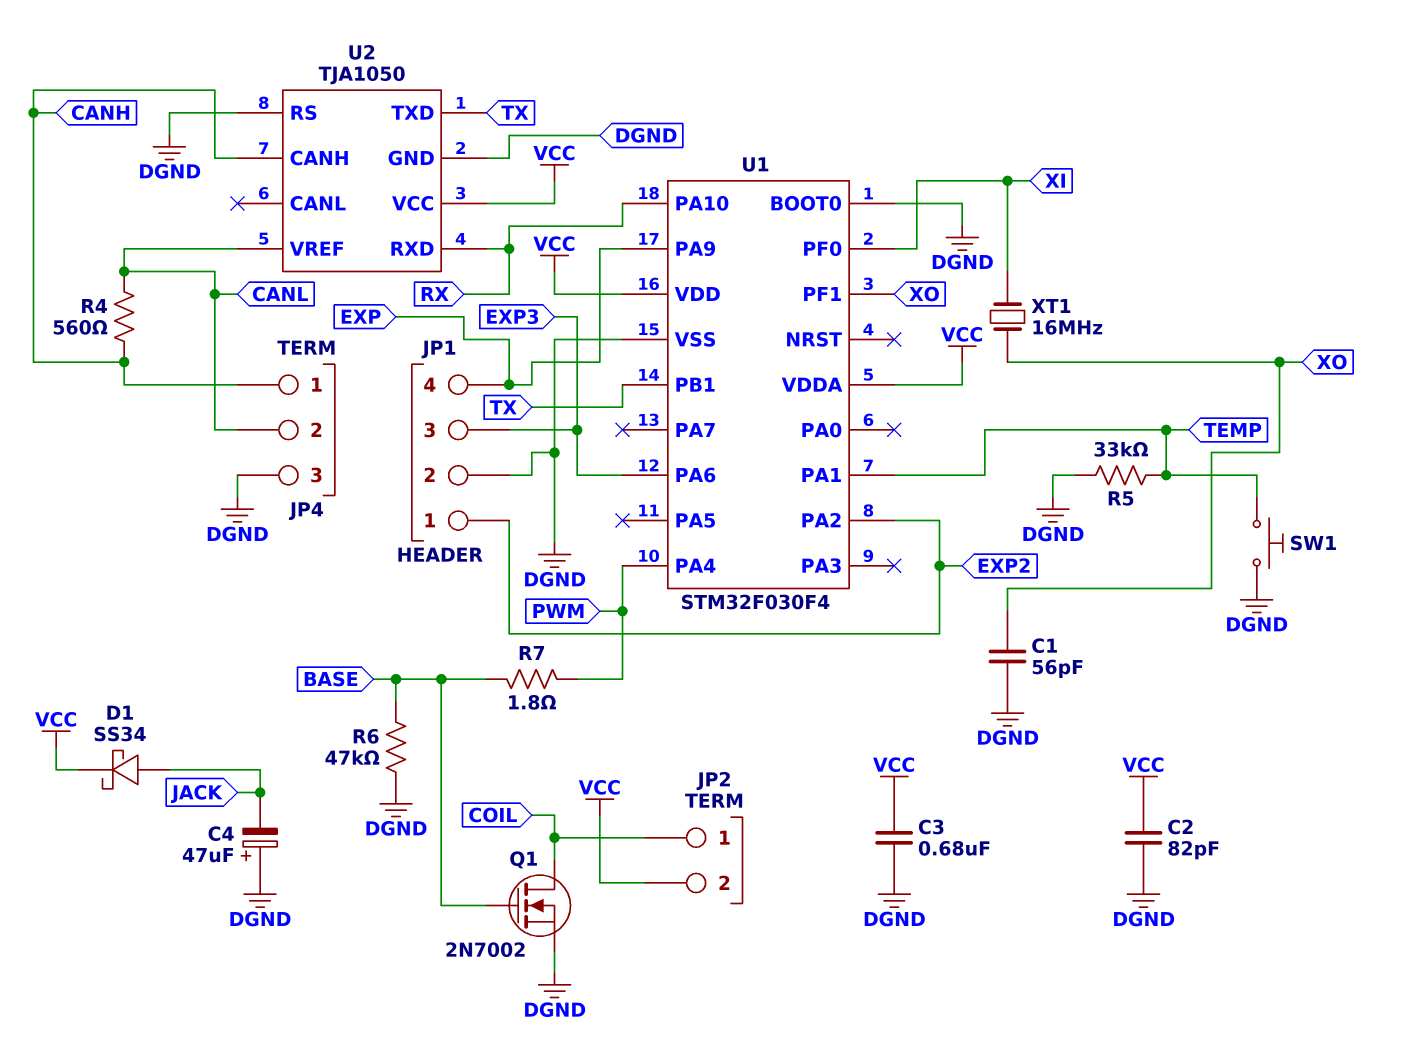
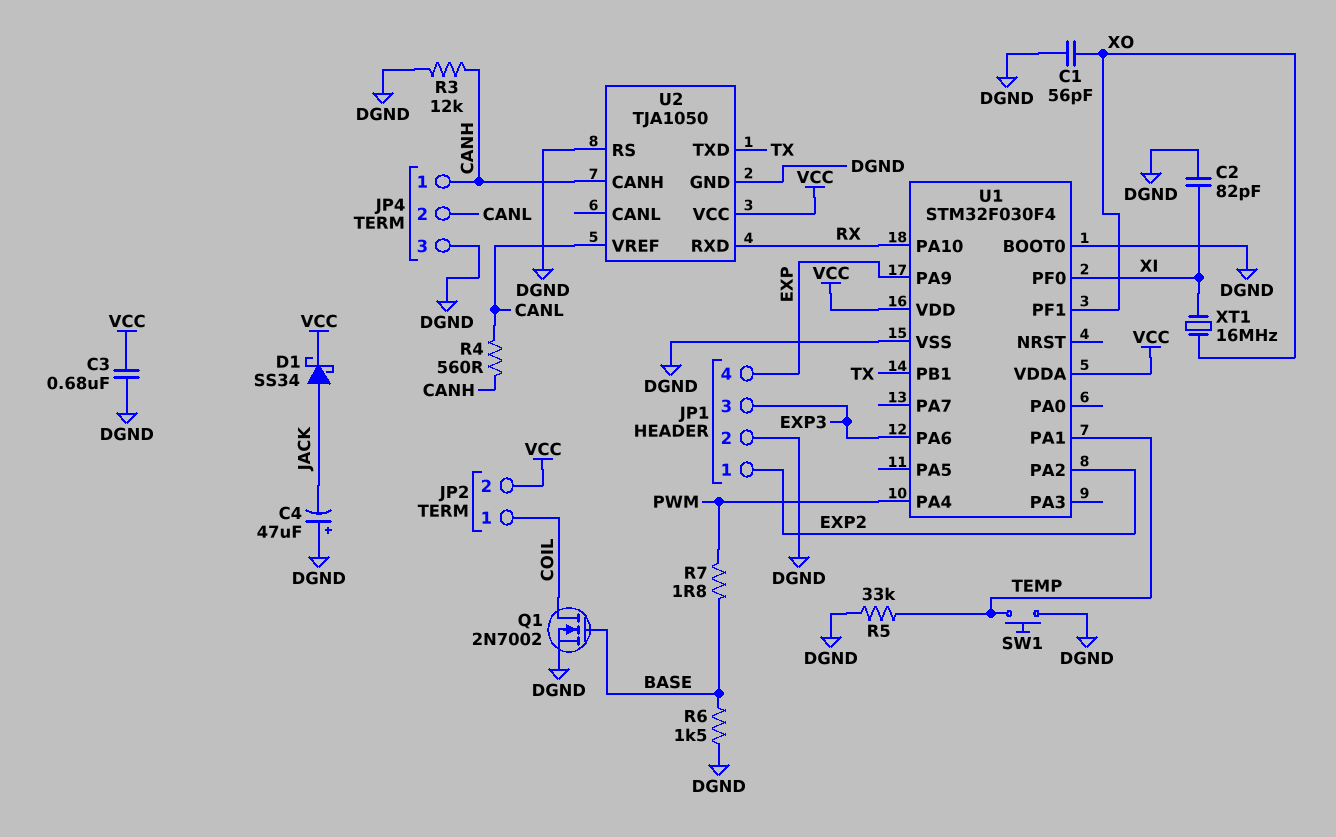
C2: 82pF (DGND, VCC) -> 82pF (DGND, XI)
R3: none -> 12k (CANH, DGND)
R6: 47k (BASE, DGND) -> 1.5k (BASE, DGND)

